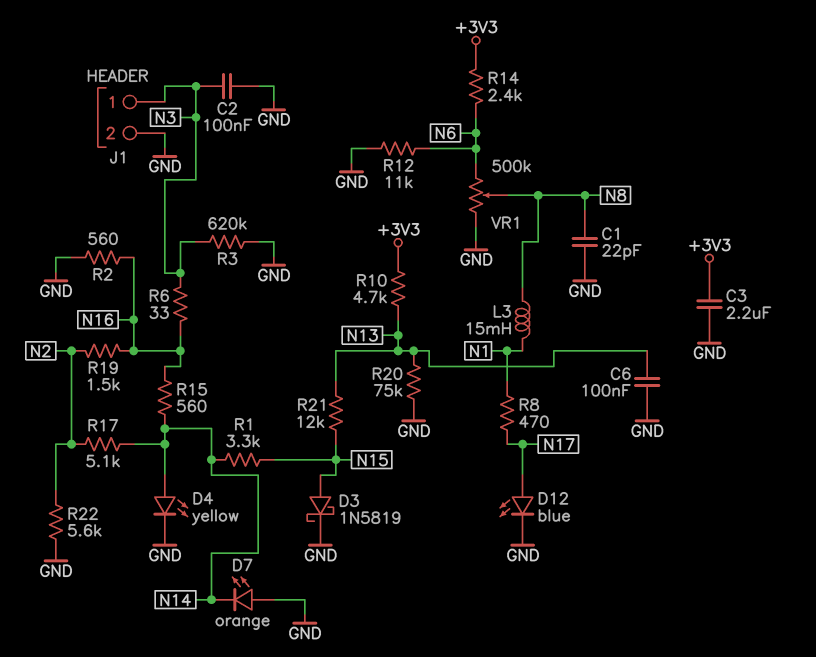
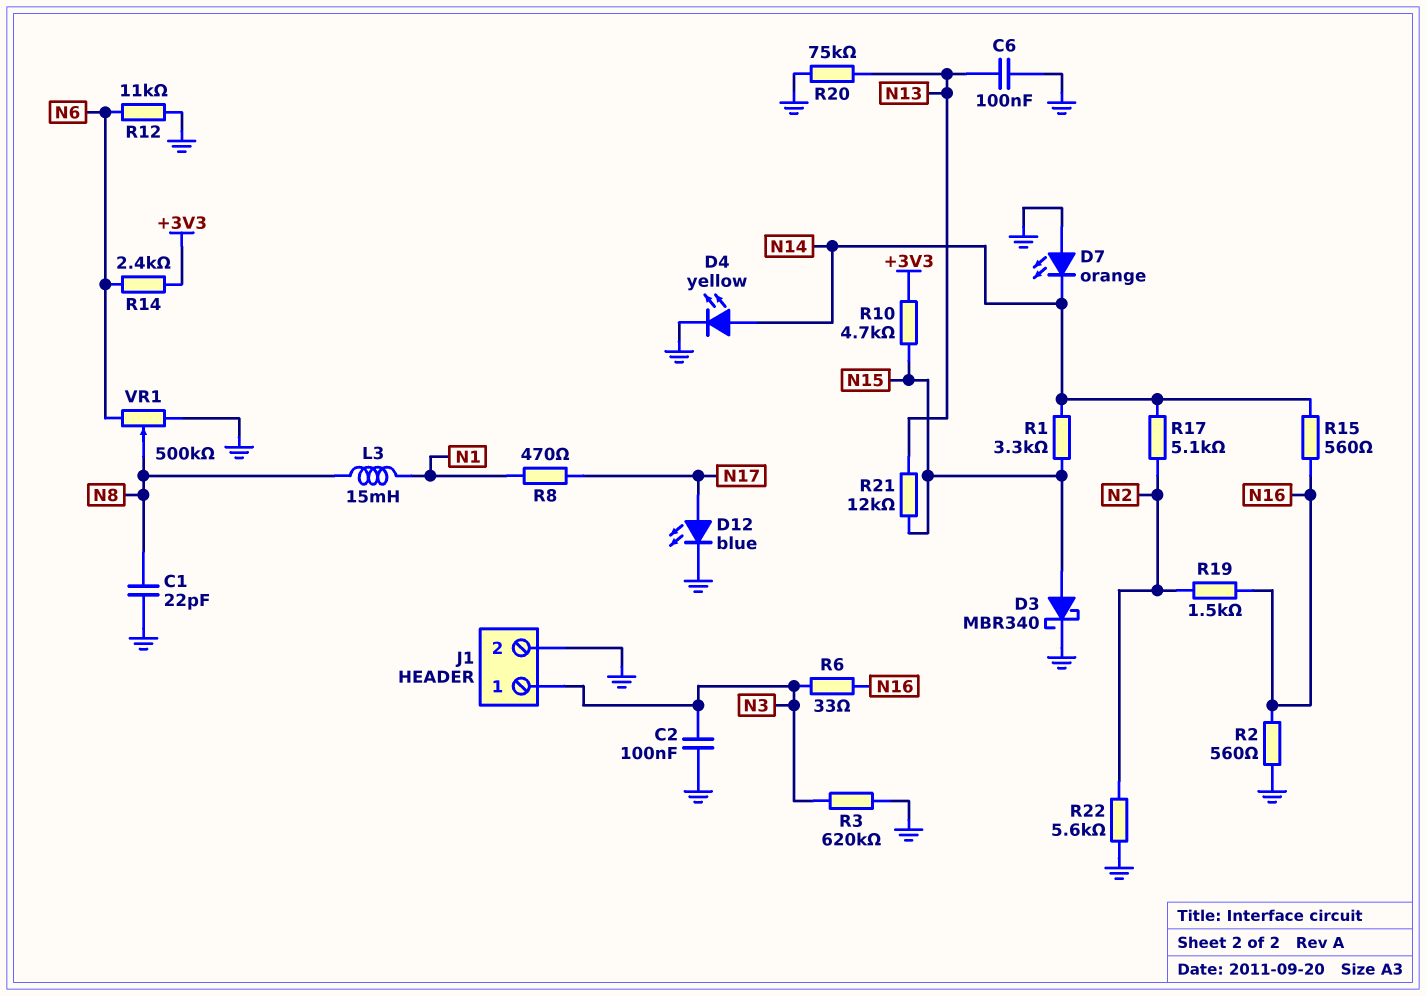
C3: 2.2uF (+3V3, GND) -> none
D3: schottky 1N5819 (A N15, K GND) -> schottky MBR340 (A N15, K GND)
R10: 4.7k (+3V3, N13) -> 4.7k (+3V3, N15)

